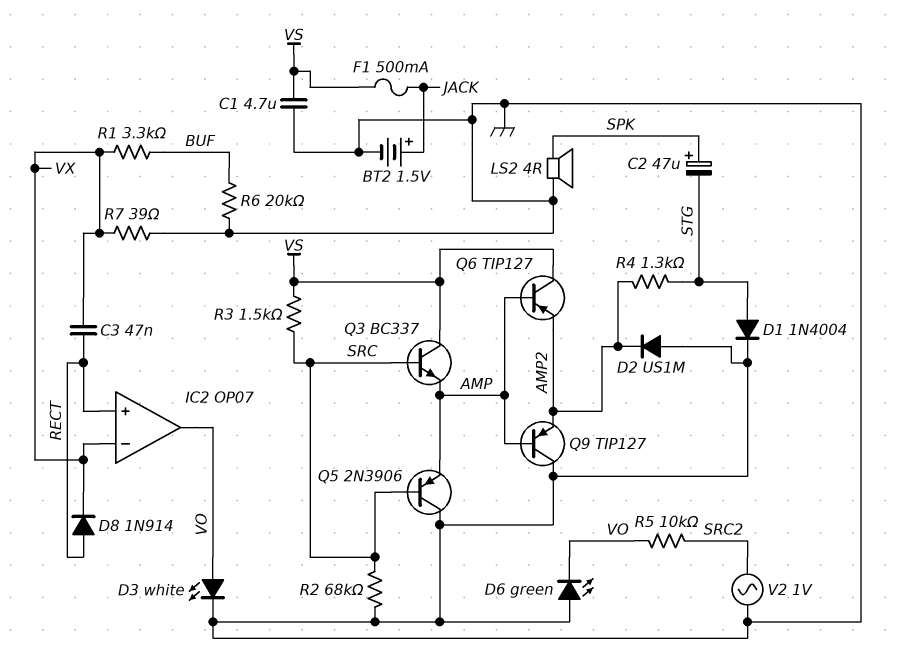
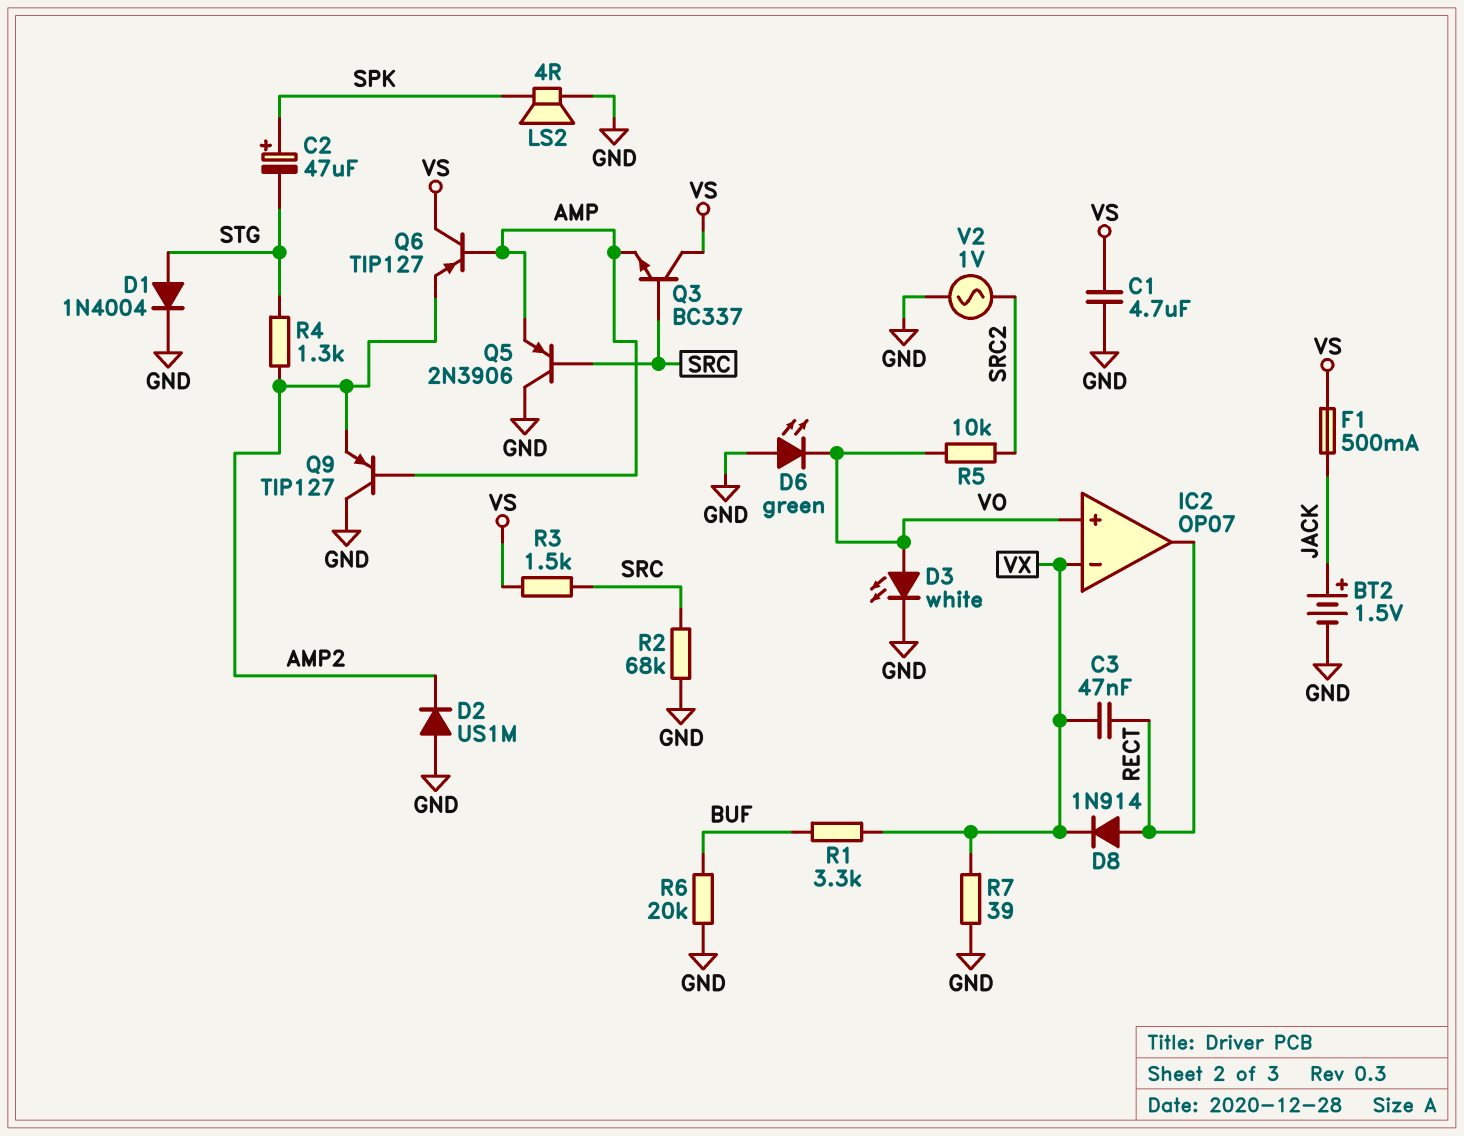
IC2 pin in+: RECT -> VO
IC2 pin out: VO -> RECT

